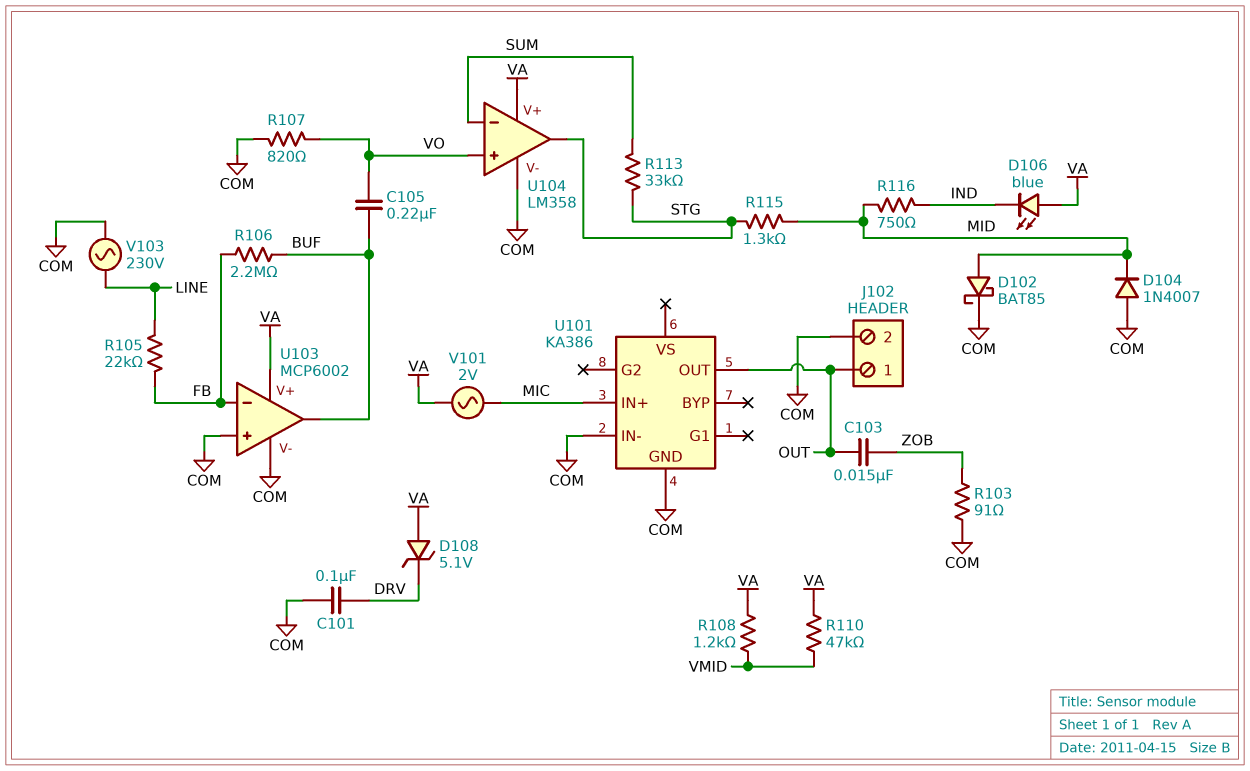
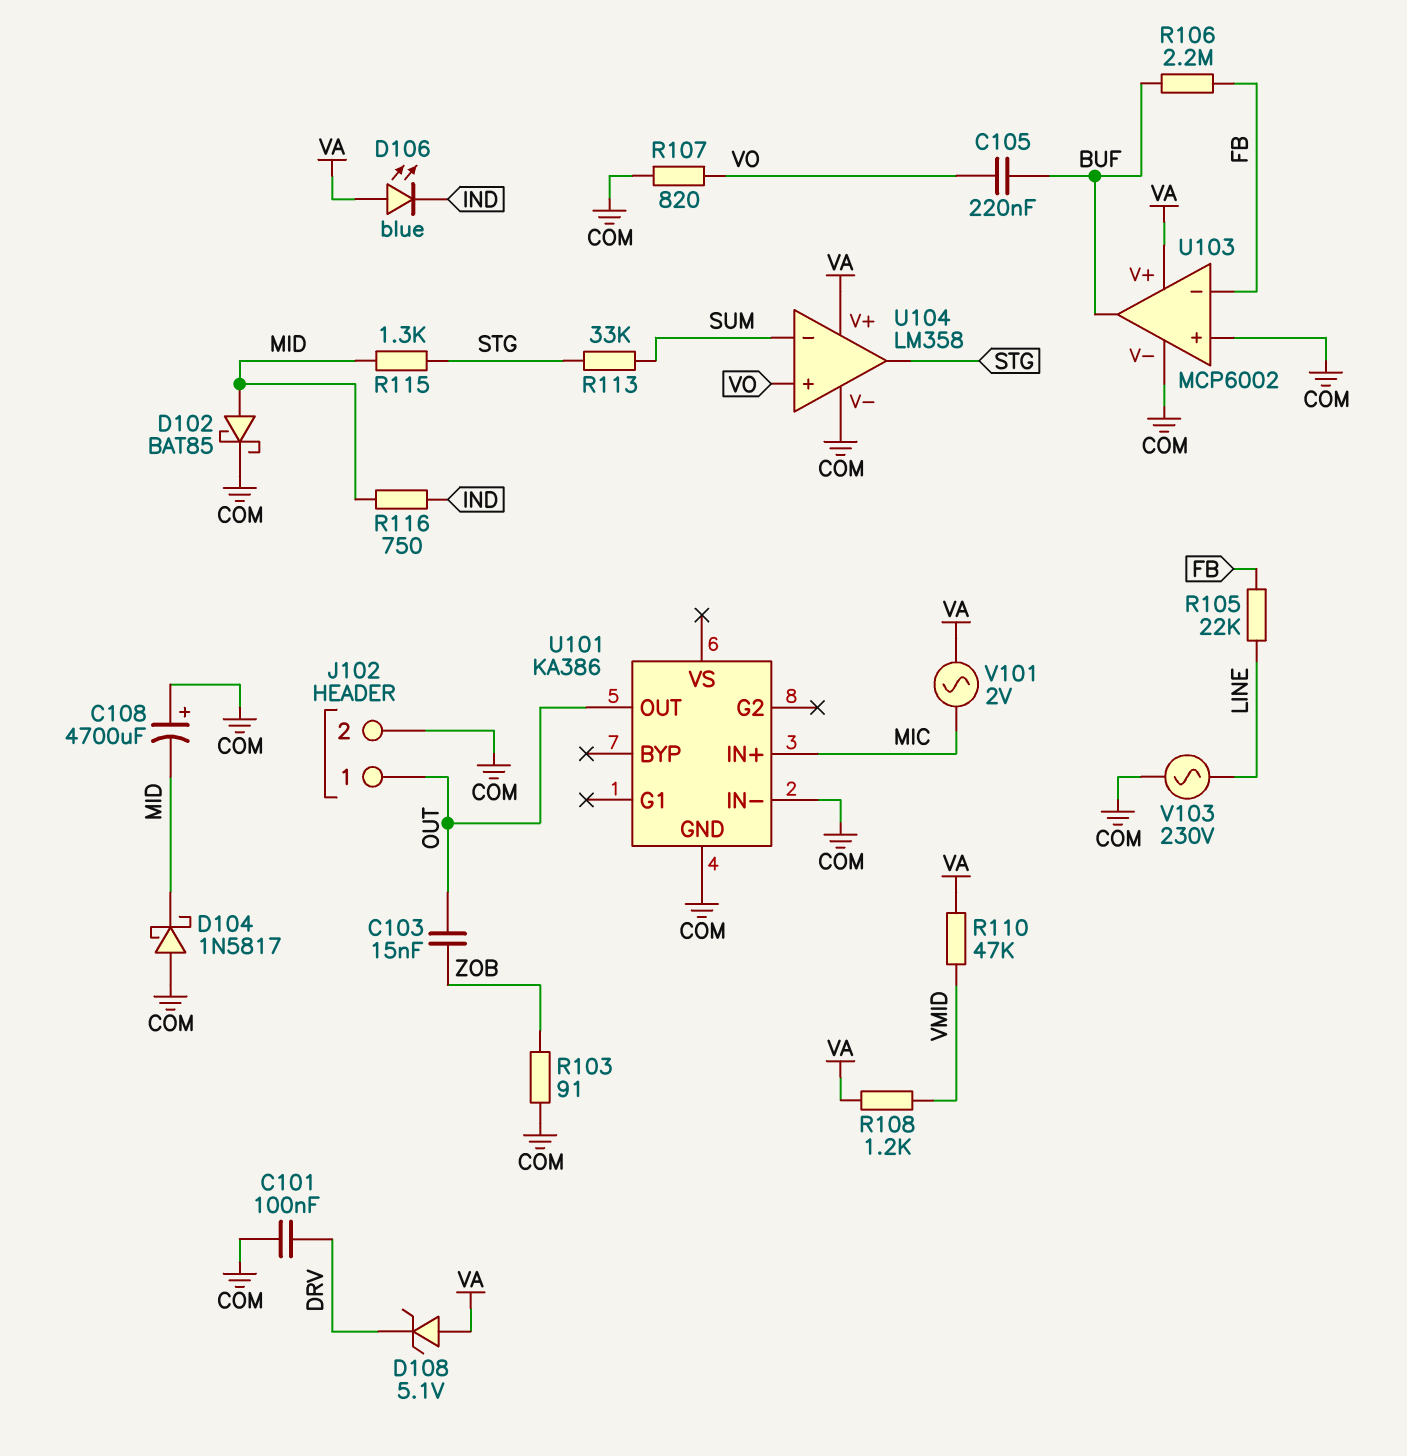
C108: none -> 4700uF (plus COM, minus MID)
D104: diode 1N4007 (A COM, K MID) -> schottky 1N5817 (A COM, K MID)

